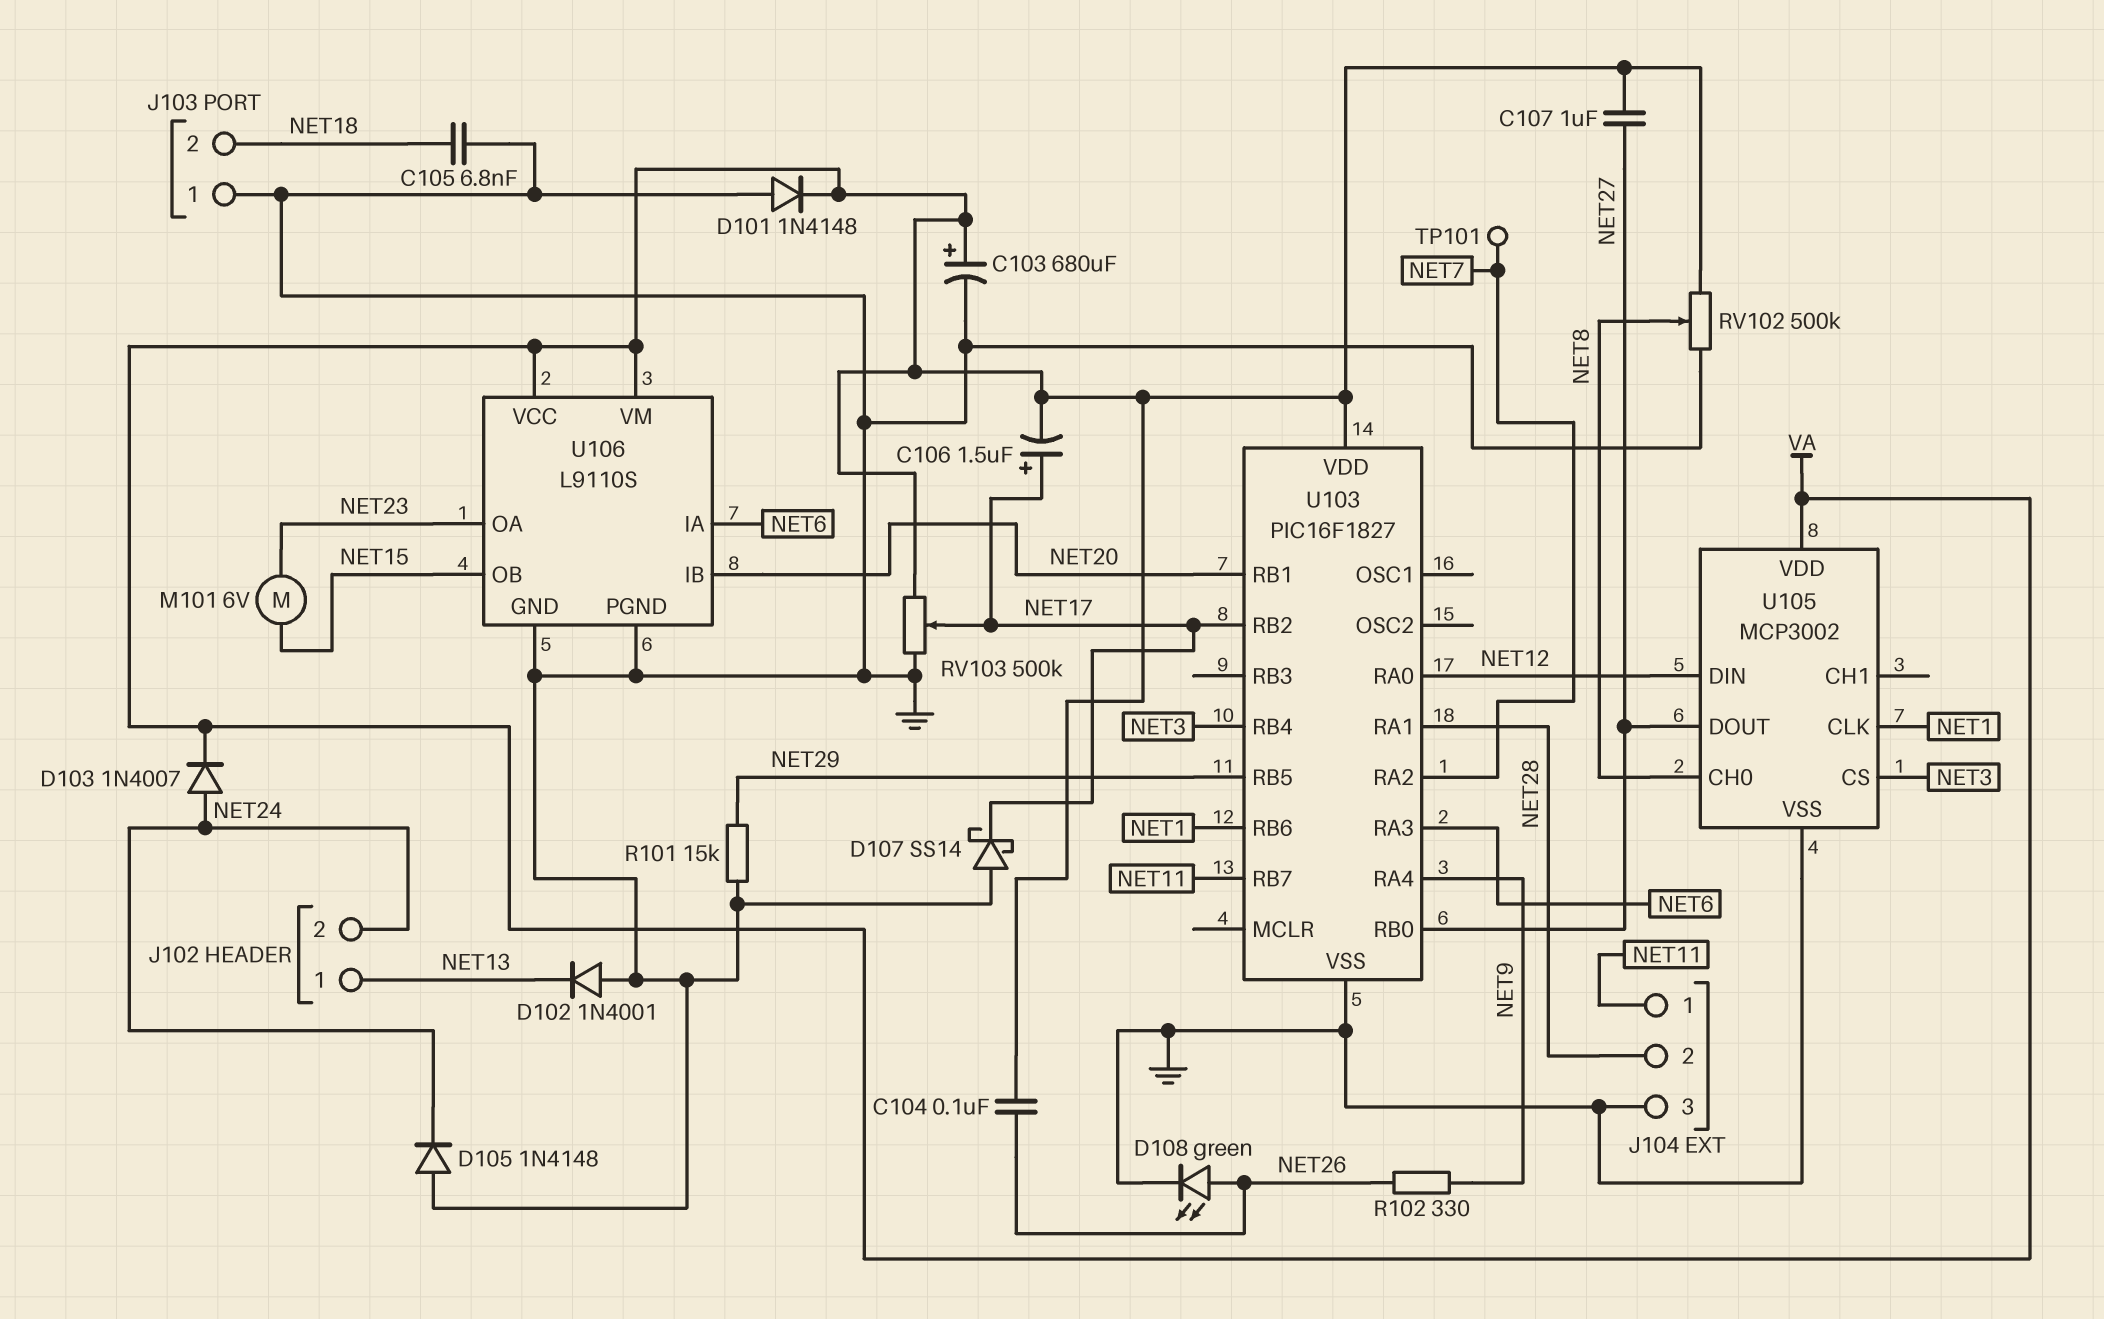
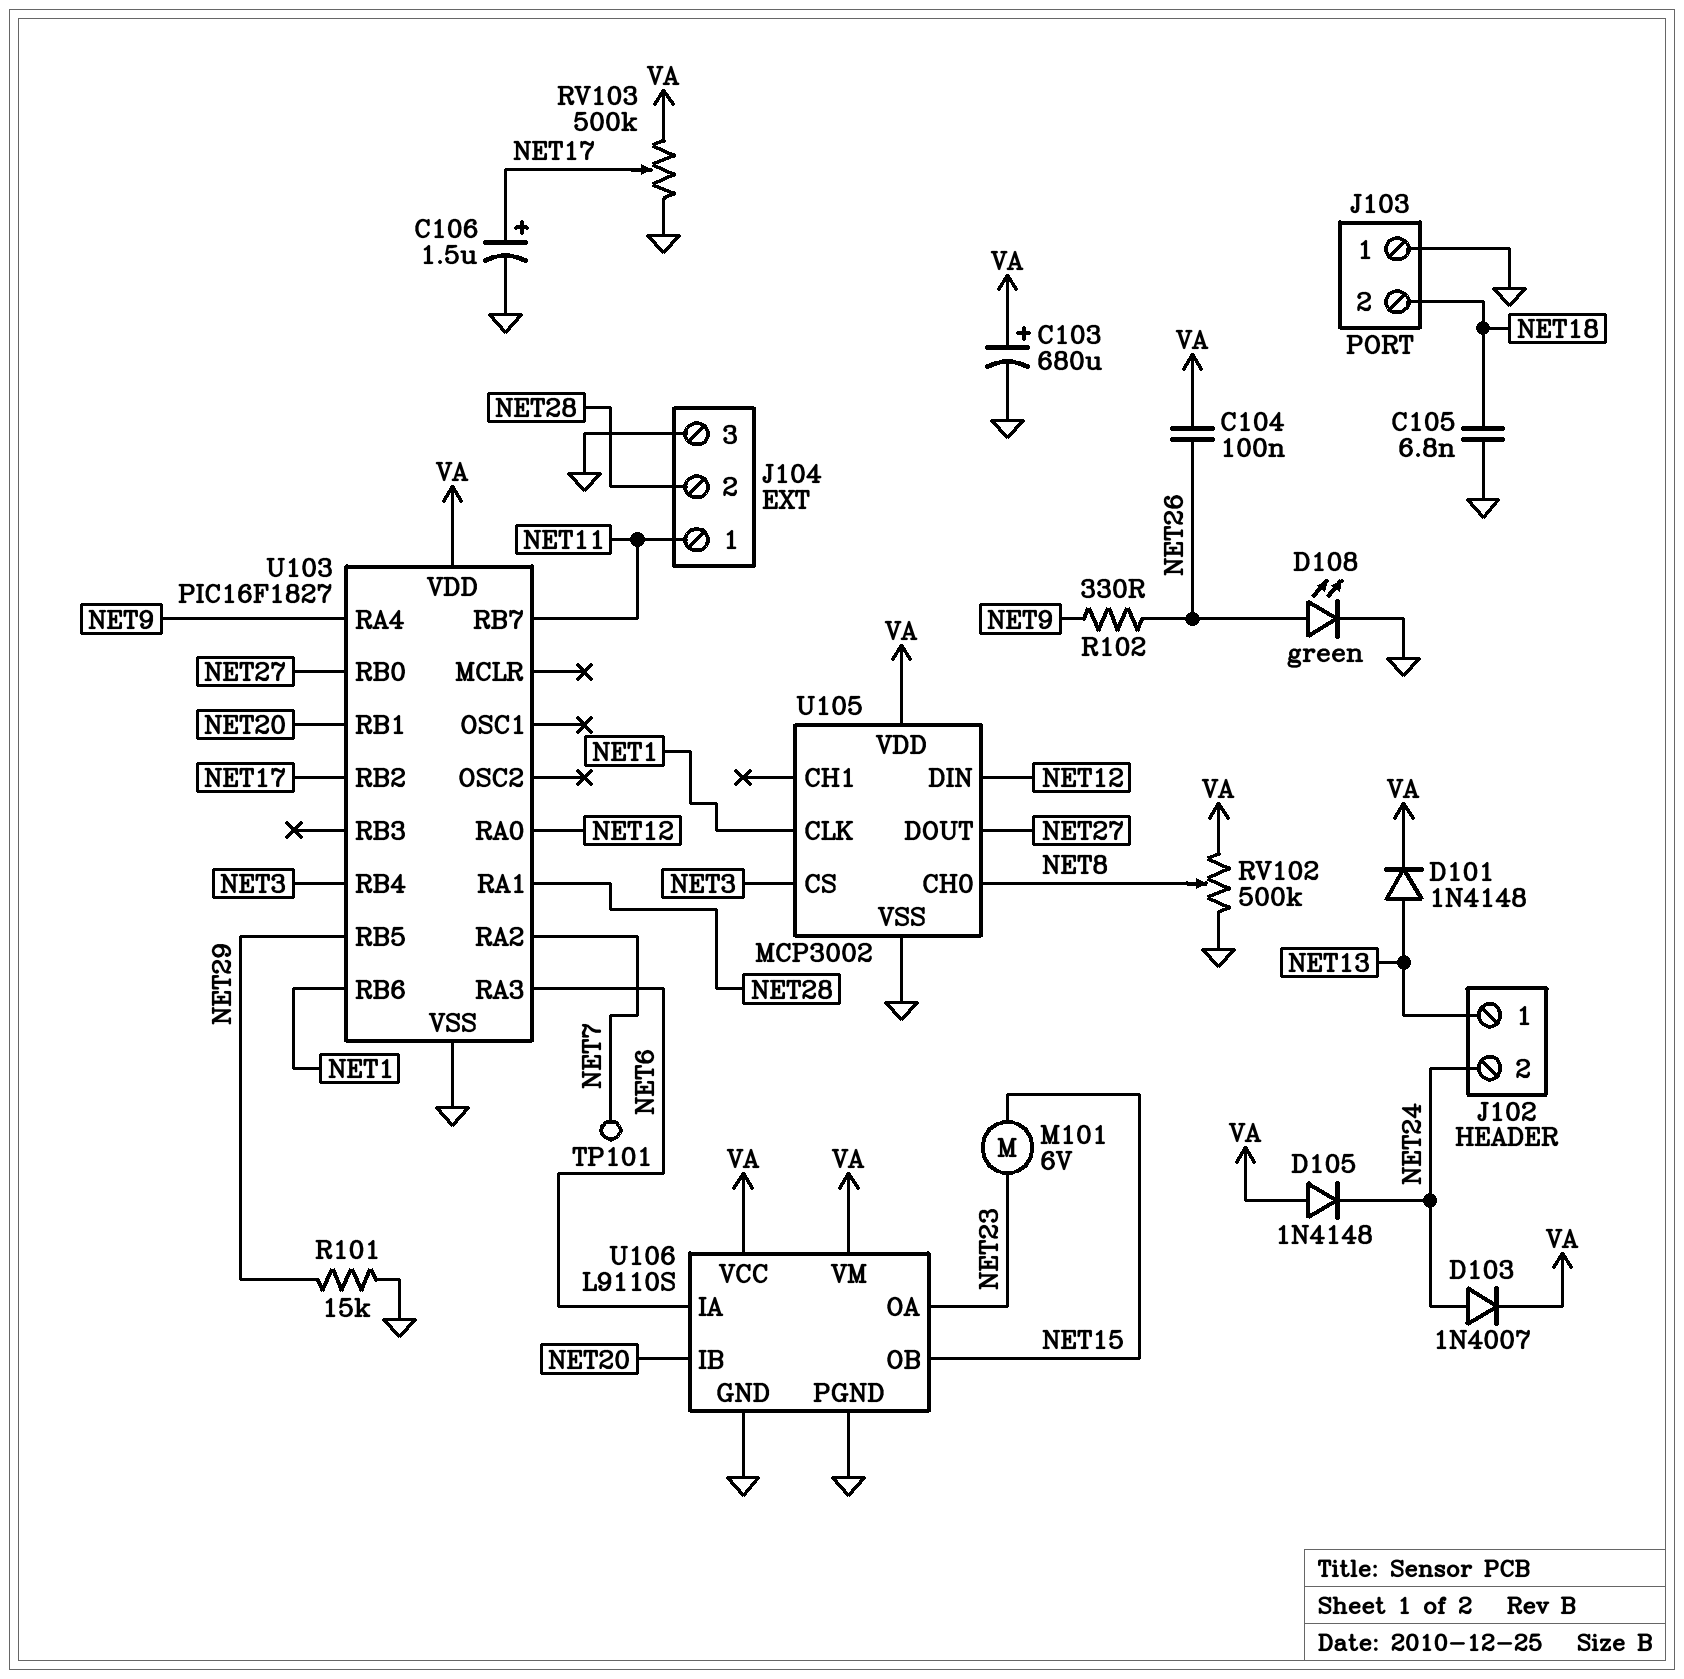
C106: 1.5uF (plus NET17, minus VA) -> 1.5uF (plus NET17, minus GND)
C107: 1uF (NET27, VA) -> none
D101: diode 1N4148 (A GND, K VA) -> diode 1N4148 (A NET13, K VA)
D102: diode 1N4001 (A GND, K NET13) -> none
D105: diode 1N4148 (A GND, K NET24) -> diode 1N4148 (A VA, K NET24)
D107: schottky SS14 (A GND, K NET17) -> none

